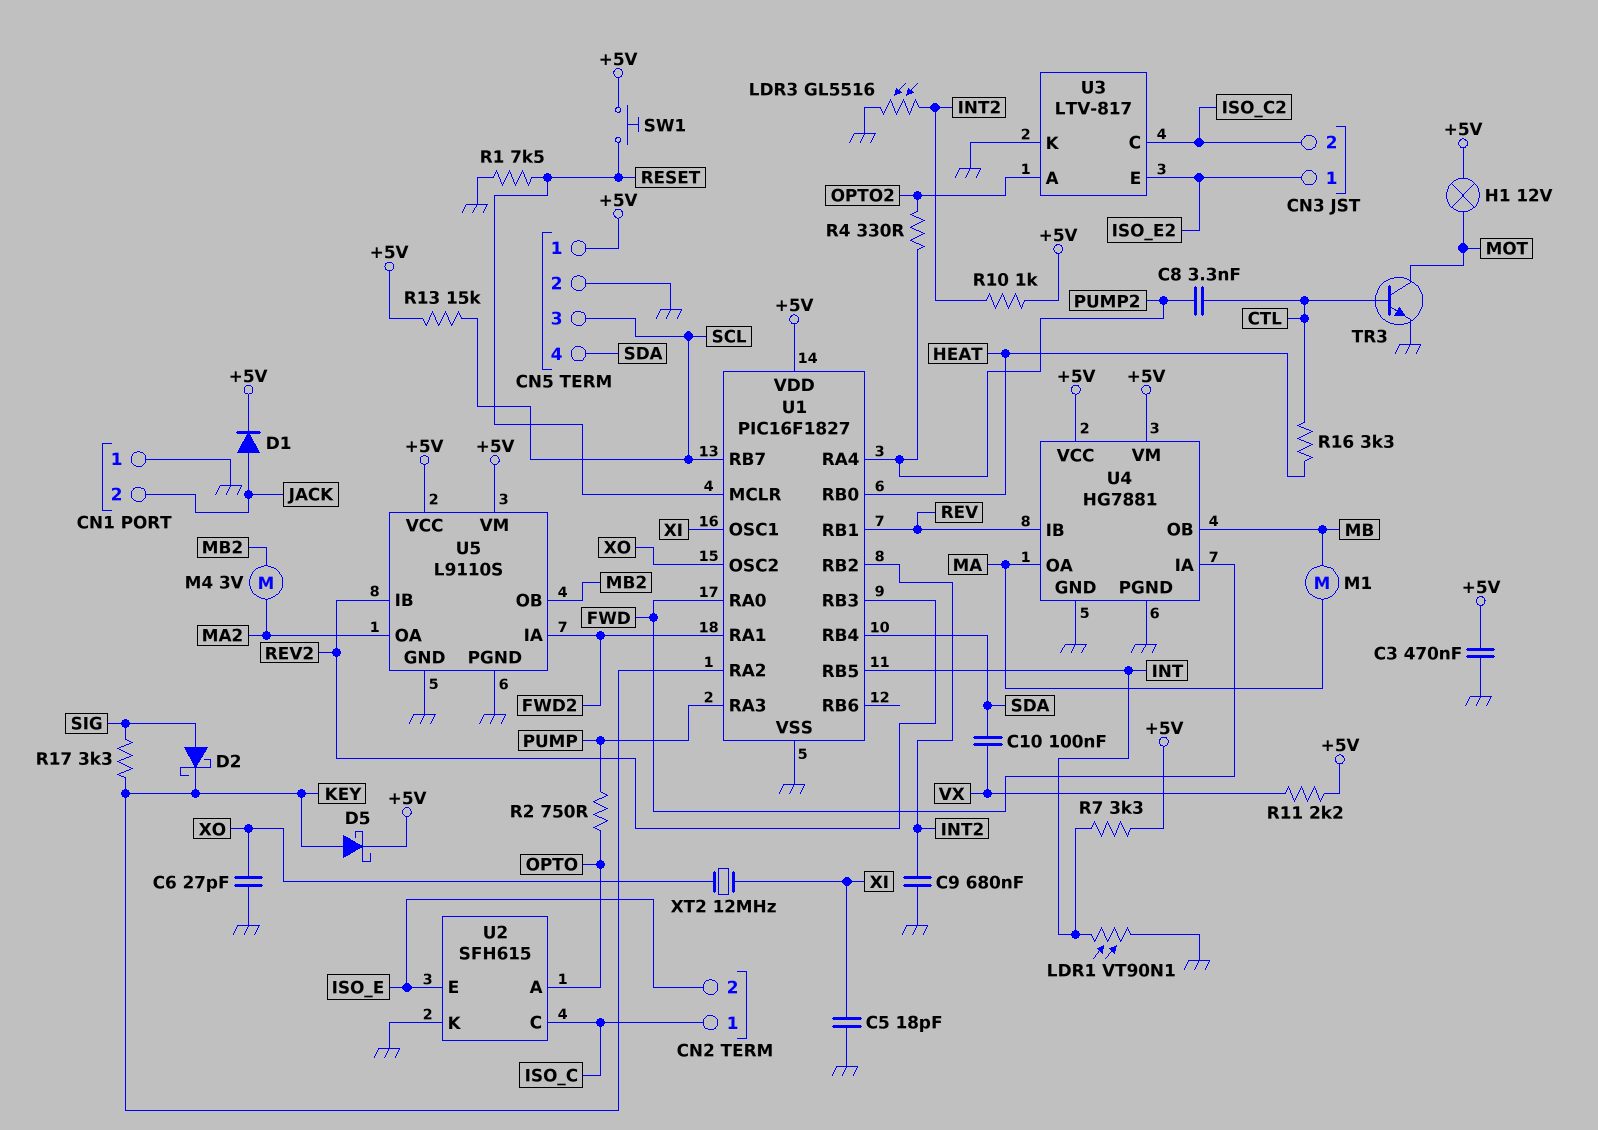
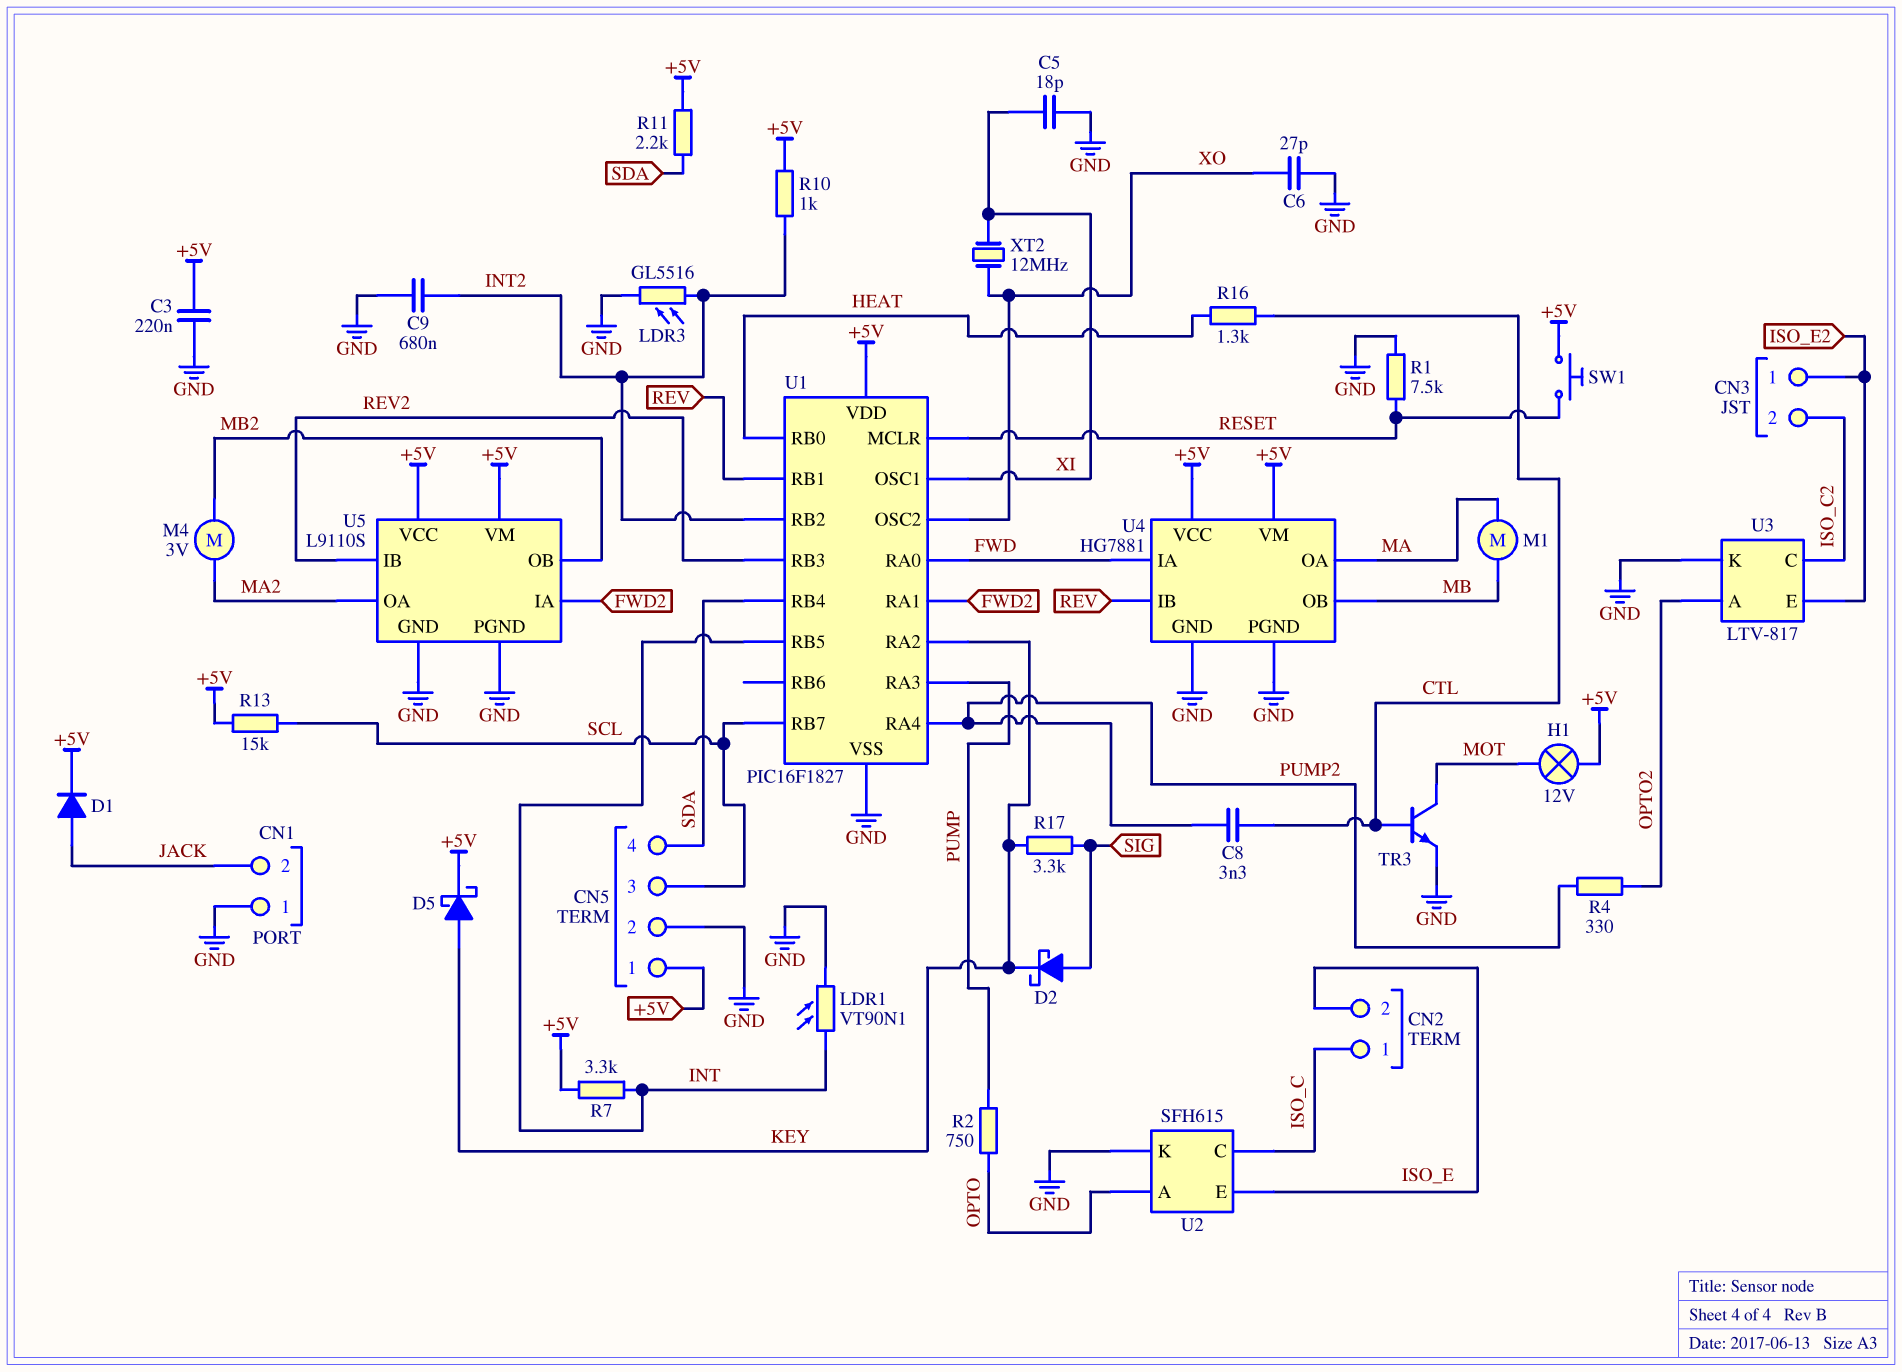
C3: 470nF (+5V, GND) -> 220nF (+5V, GND)
C10: 100nF (SDA, VX) -> none
R11: 2.2k (+5V, VX) -> 2.2k (+5V, SDA)
R16: 3.3k (CTL, HEAT) -> 1.3k (CTL, HEAT)

